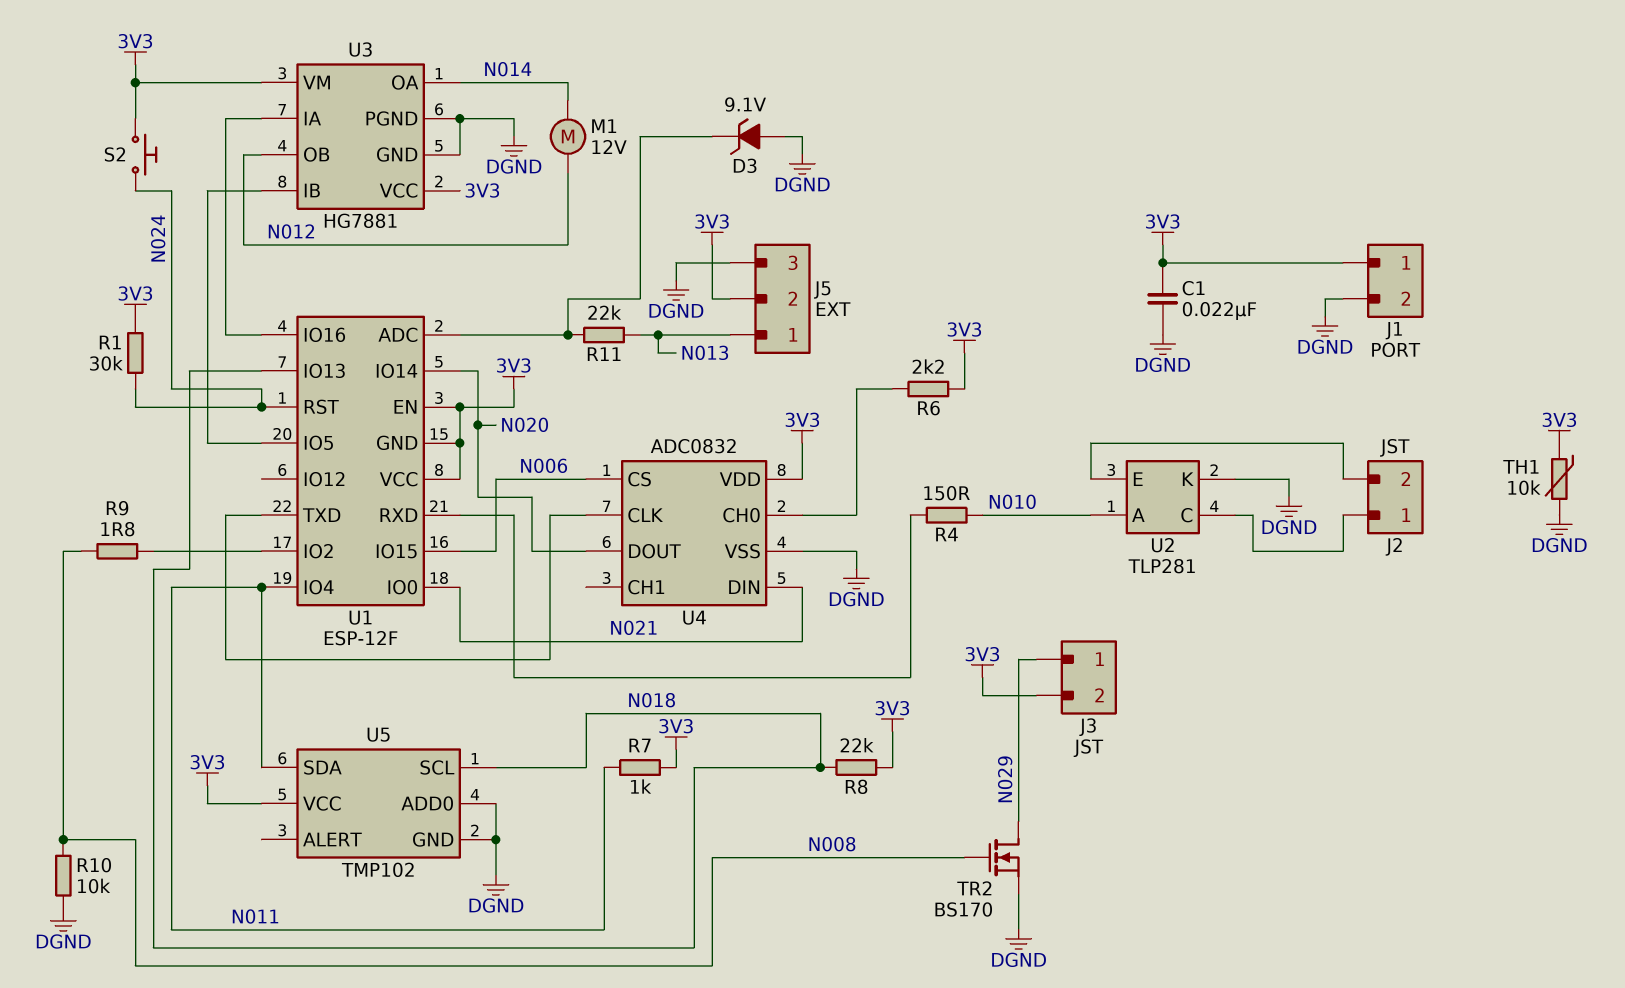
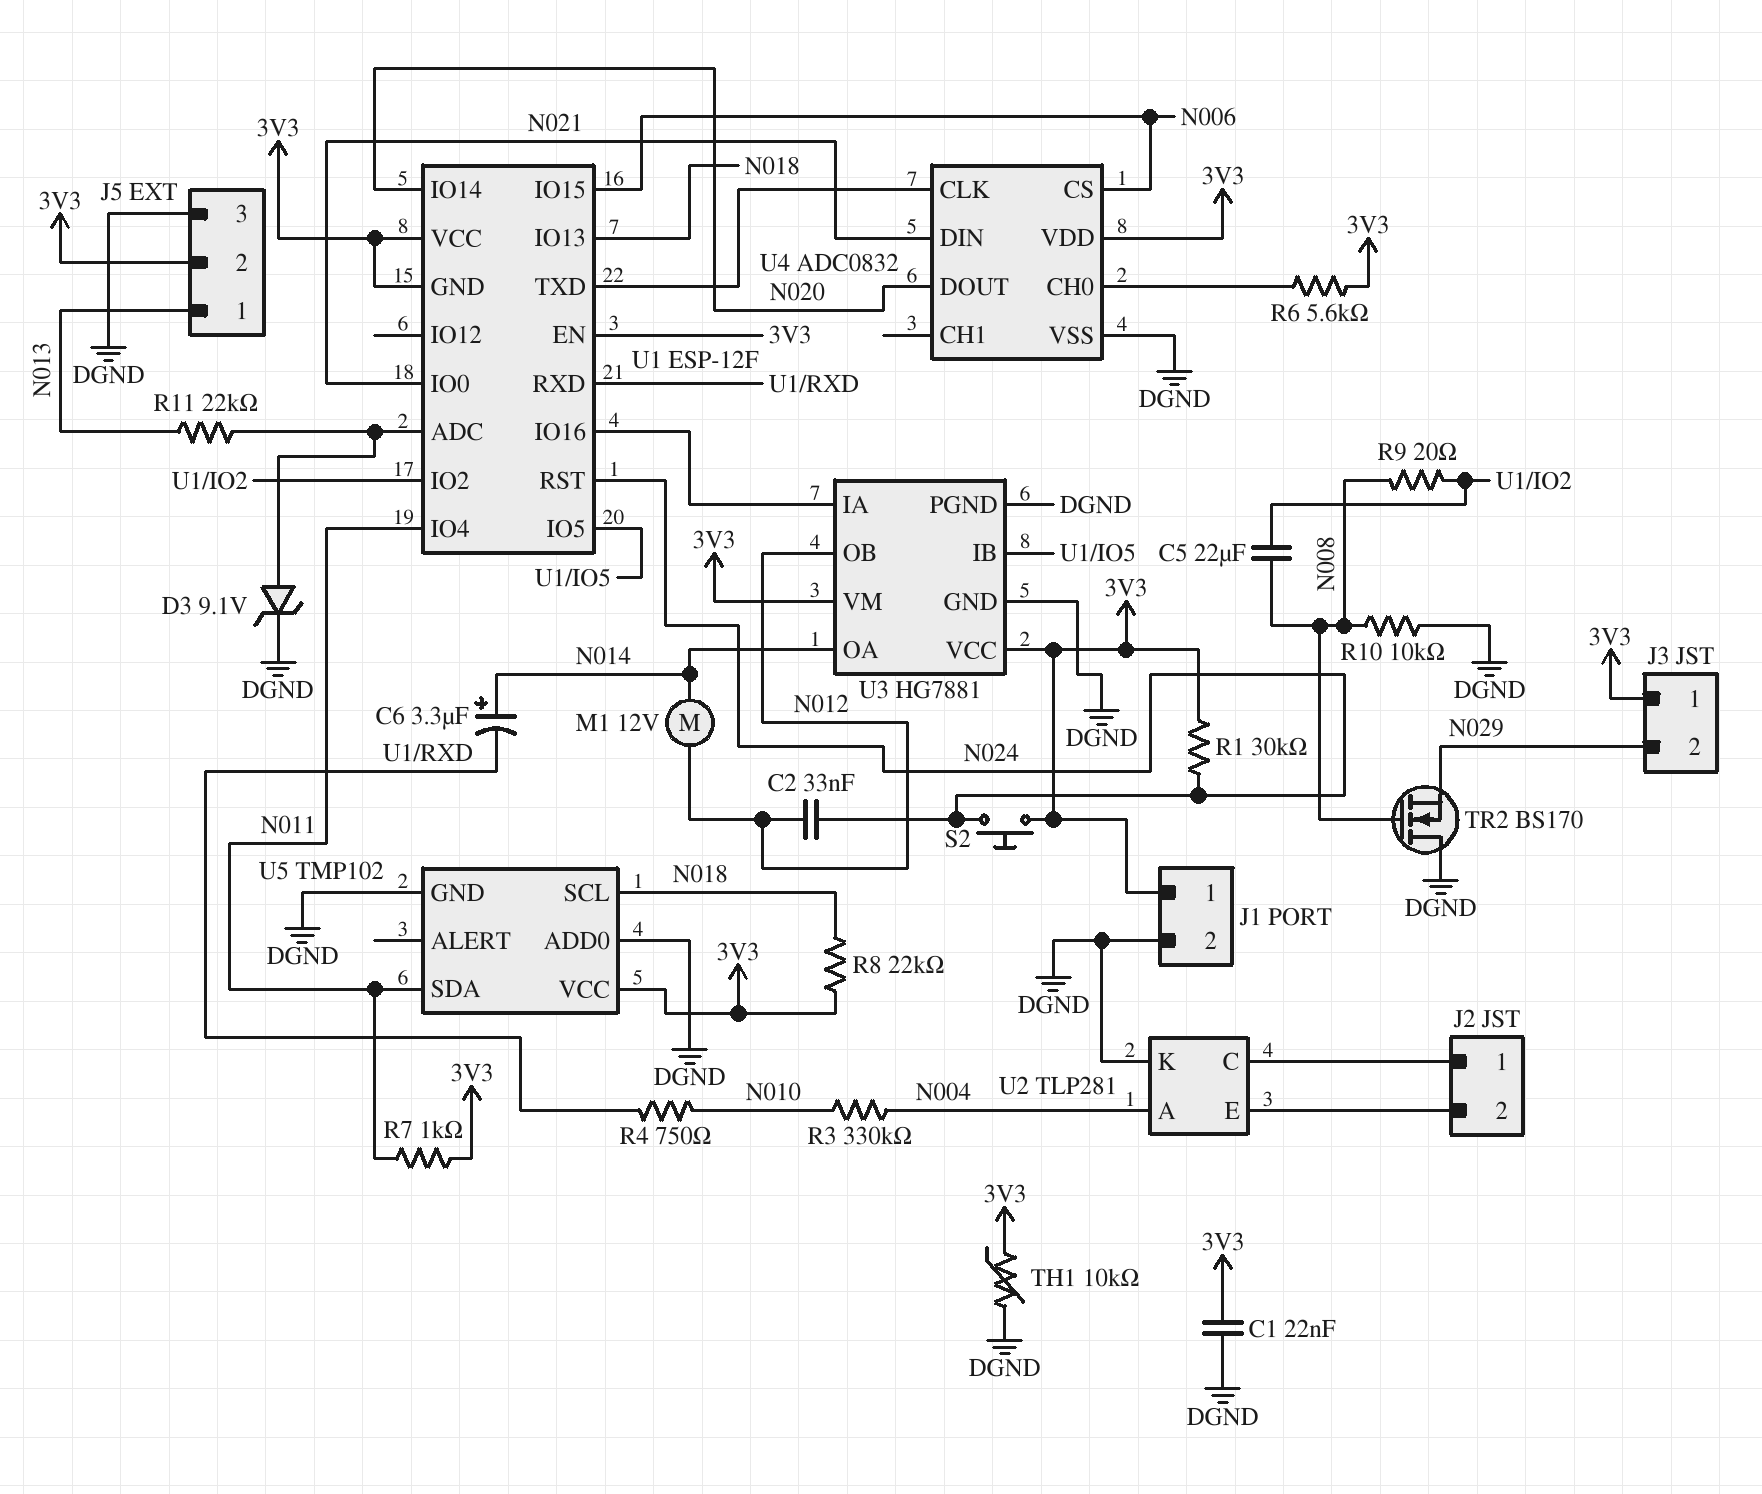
C2: none -> 33nF (N012, N024)
C5: none -> 22uF (N008, U1/IO2)
C6: none -> 3.3uF (plus N014, minus U1/RXD)
D3: zener 9.1V (A DGND, K U1/ADC) -> zener 9.1V (A U1/ADC, K DGND)
J3 pin 1: N029 -> 3V3
J3 pin 2: 3V3 -> N029
R3: none -> 330k (N004, N010)
R4: 150 (N010, U1/RXD) -> 750 (N010, U1/RXD)
R6: 2.2k (3V3, U4/CH0) -> 5.6k (3V3, U4/CH0)
R9: 1.8 (N008, U1/IO2) -> 20 (N008, U1/IO2)
TR2: NMOS BS170 (G N008, D N029, S DGND) -> NMOS BS170 (G N008, D DGND, S N029)
U2 pin A: N010 -> N004

